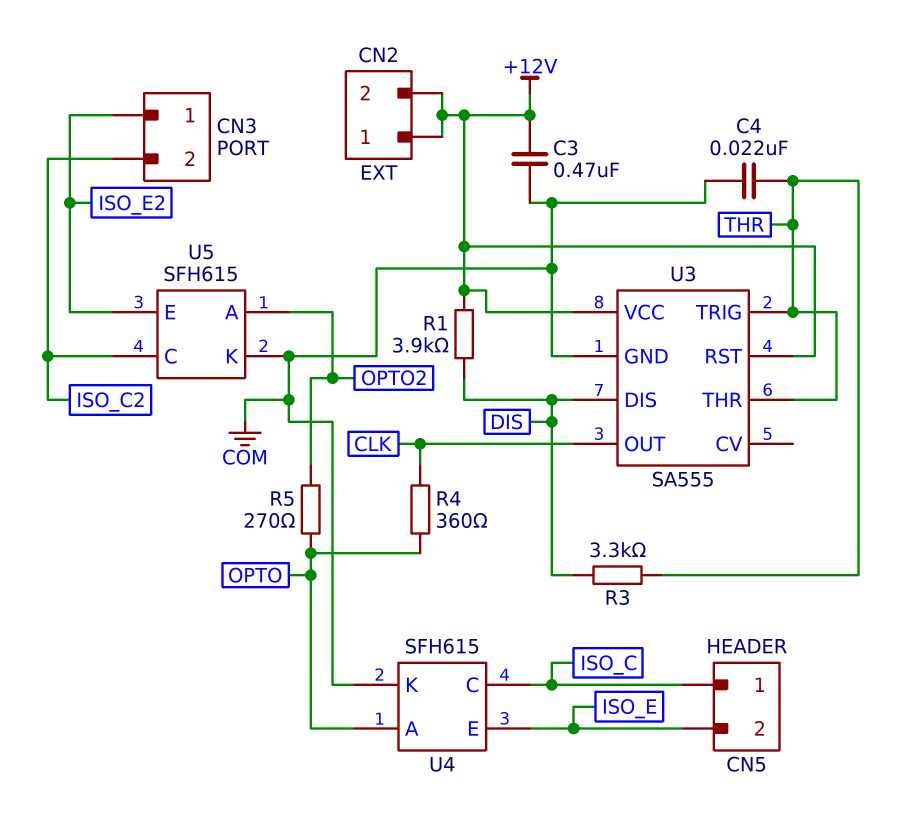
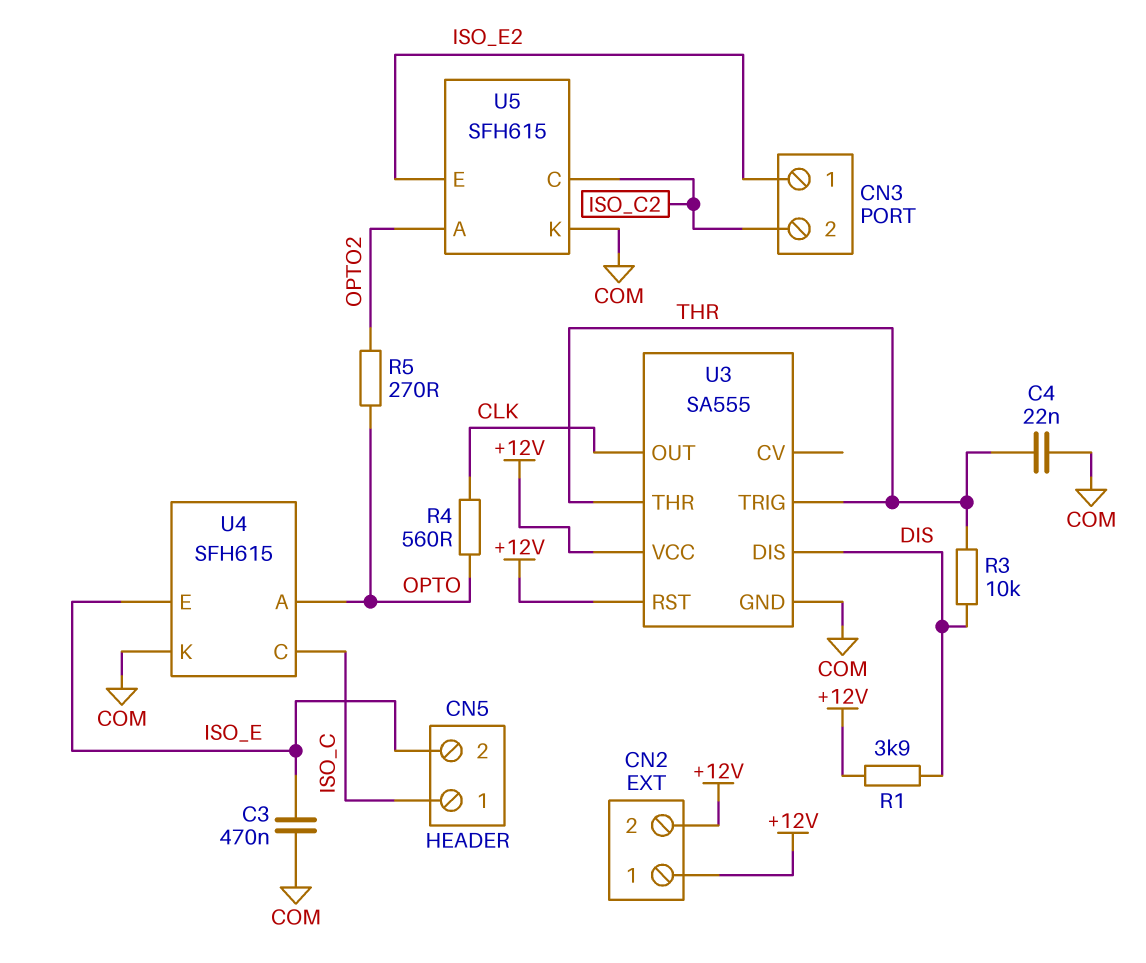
C3: 470nF (+12V, COM) -> 470nF (COM, ISO_E)
R3: 3.3k (DIS, THR) -> 10k (DIS, THR)
R4: 360 (CLK, OPTO) -> 560 (CLK, OPTO)

